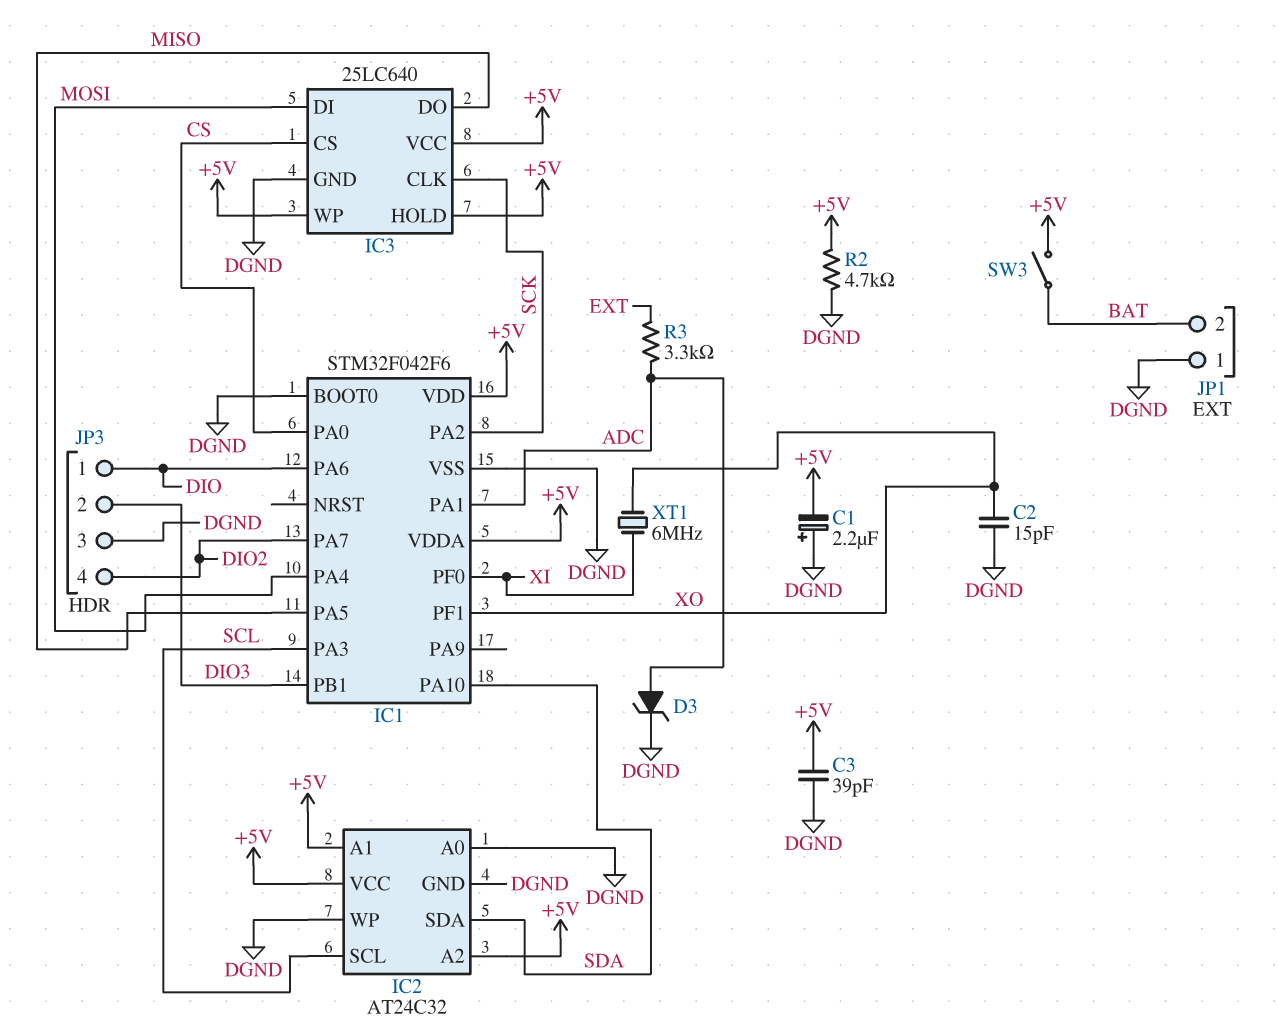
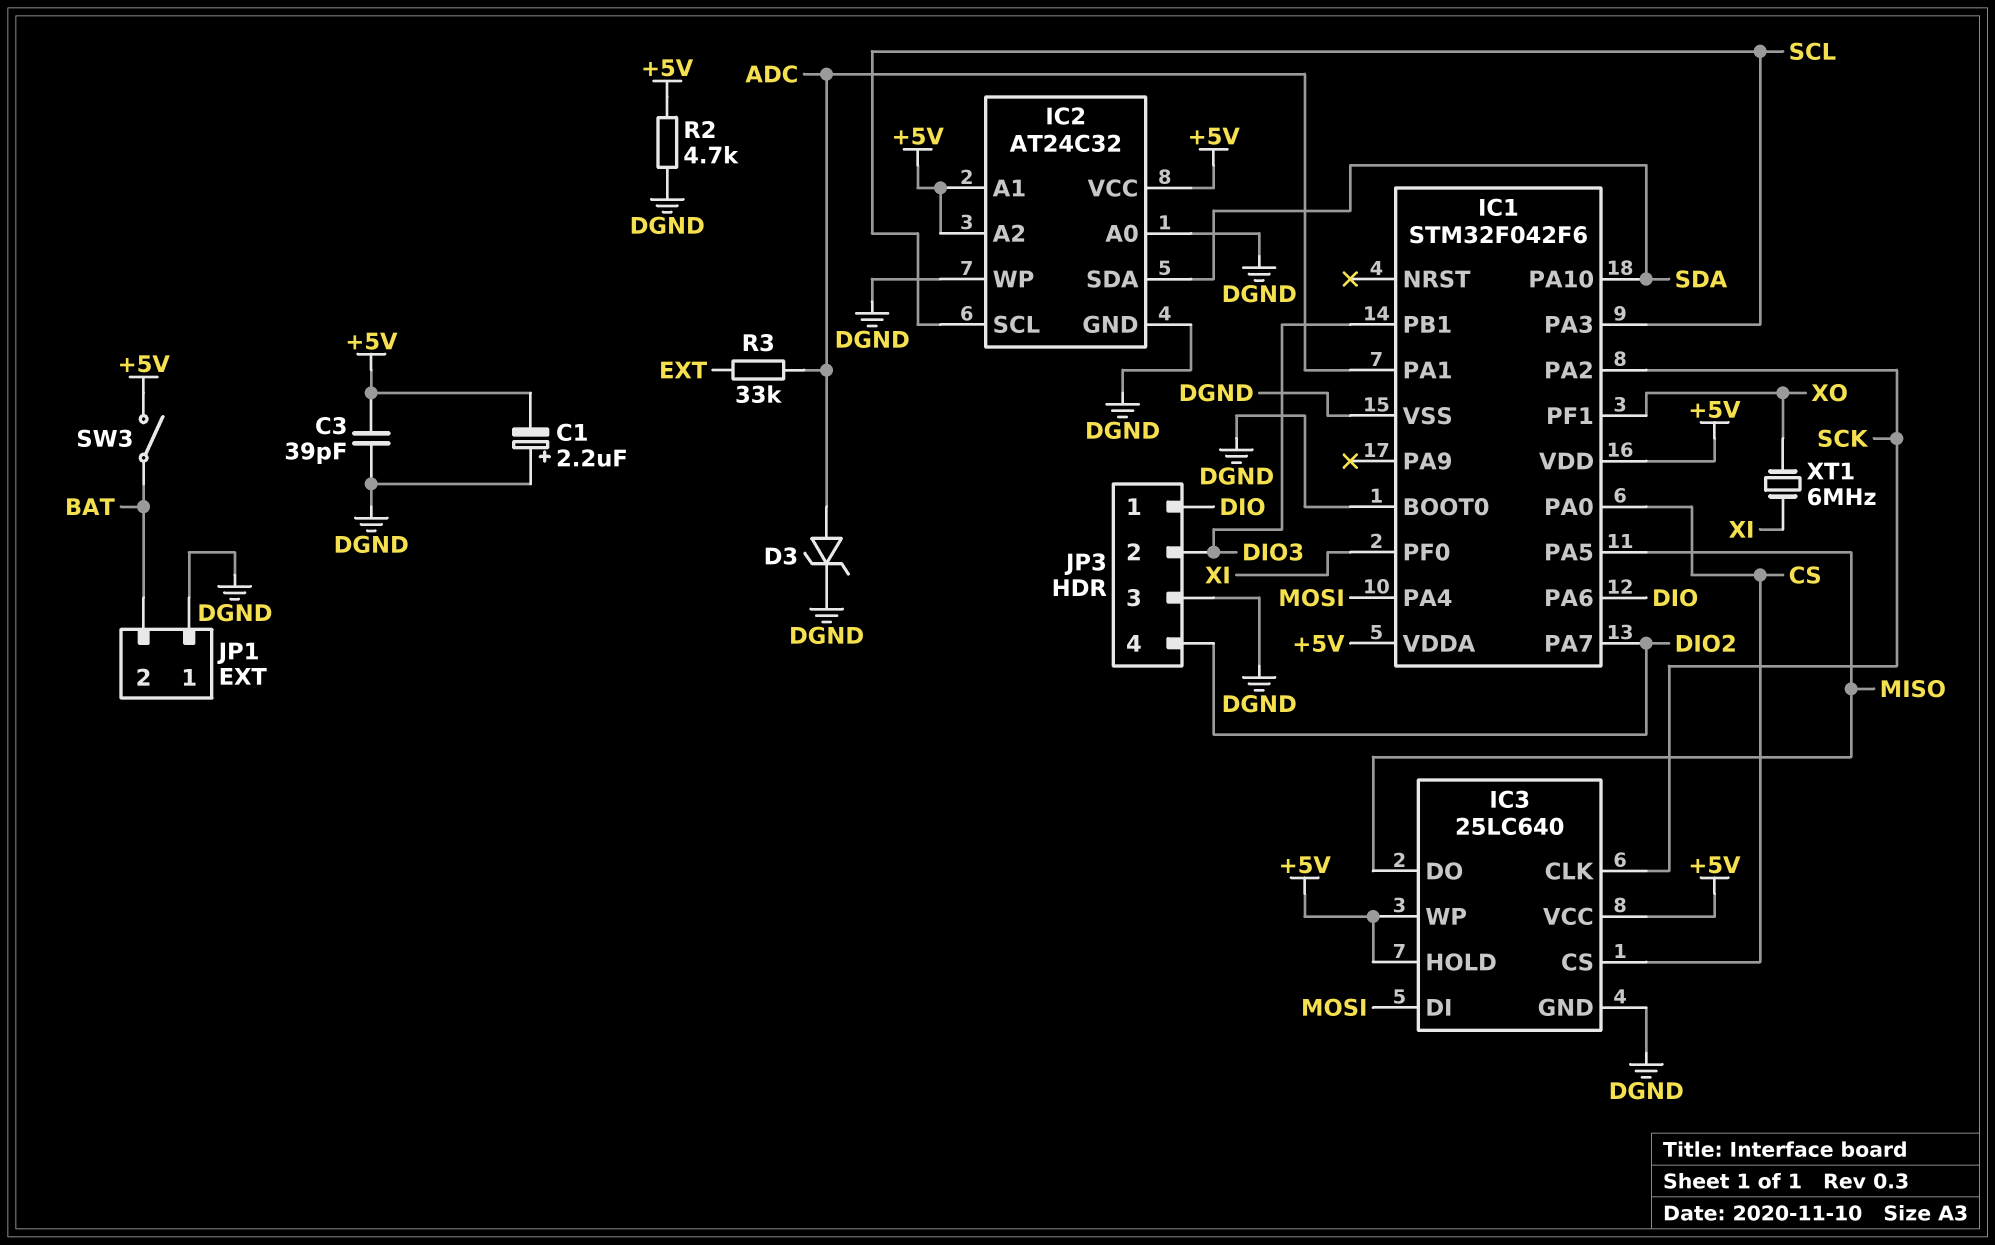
C2: 15pF (DGND, XO) -> none
R3: 3.3k (ADC, EXT) -> 33k (ADC, EXT)

